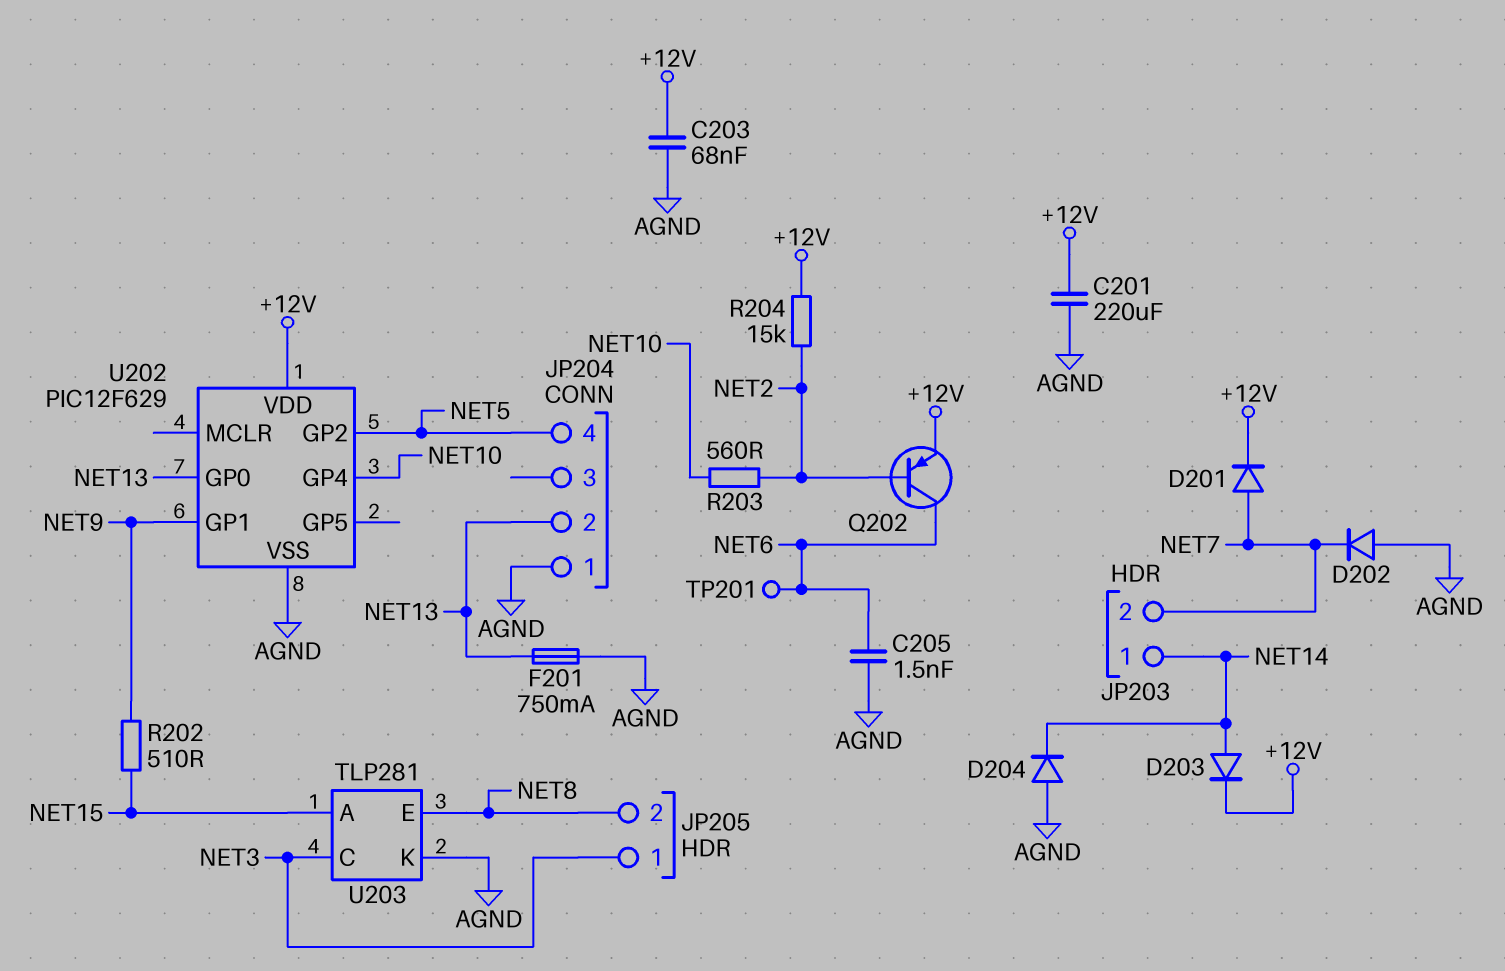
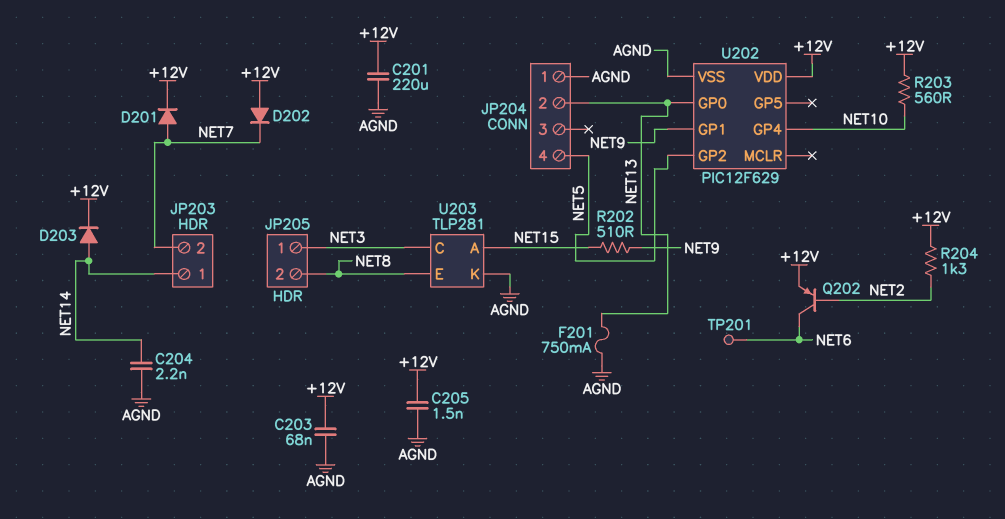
C204: none -> 2.2nF (AGND, NET14)
C205: 1.5nF (AGND, NET6) -> 1.5nF (+12V, AGND)
D202: diode (A AGND, K NET7) -> diode (A +12V, K NET7)
D204: diode (A AGND, K NET14) -> none
R203: 560 (NET2, NET10) -> 560 (+12V, NET10)
R204: 15k (+12V, NET2) -> 1.3k (+12V, NET2)

